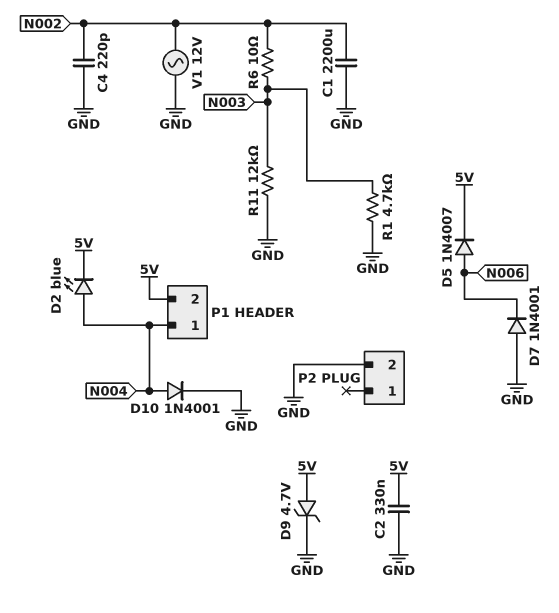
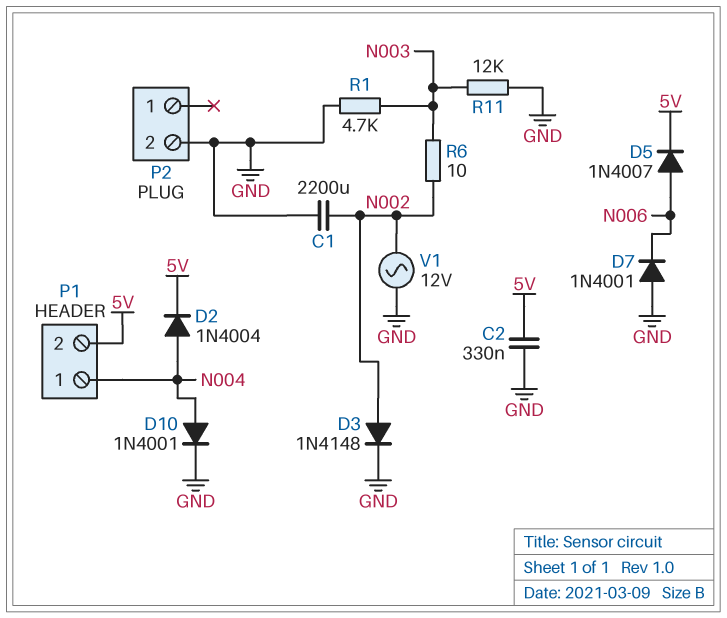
C4: 220pF (GND, N002) -> none
D2: LED blue (A N004, K 5V) -> diode 1N4004 (A N004, K 5V)
D3: none -> diode 1N4148 (A N002, K GND)
D9: zener 4.7V (A 5V, K GND) -> none

